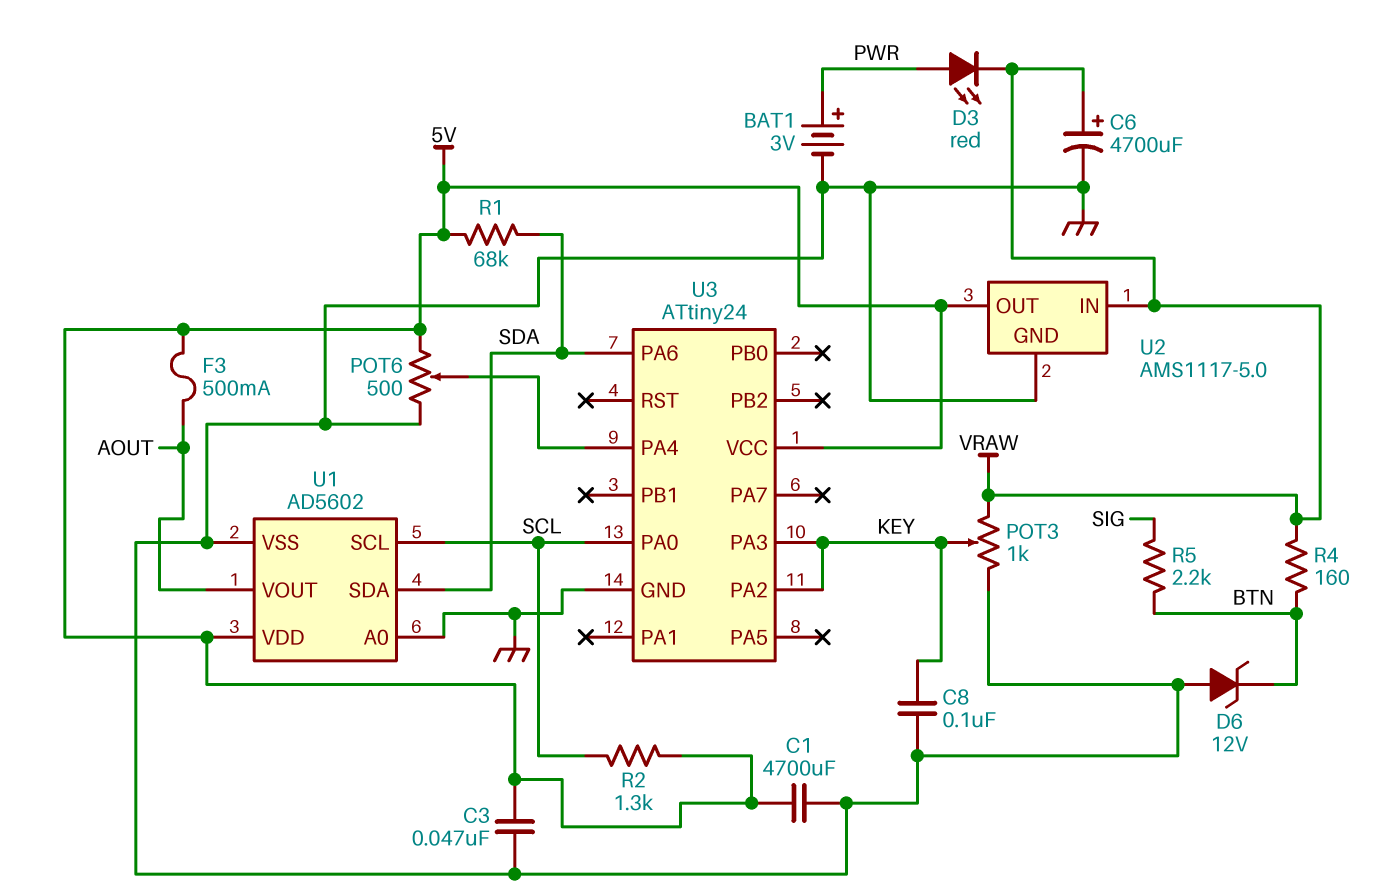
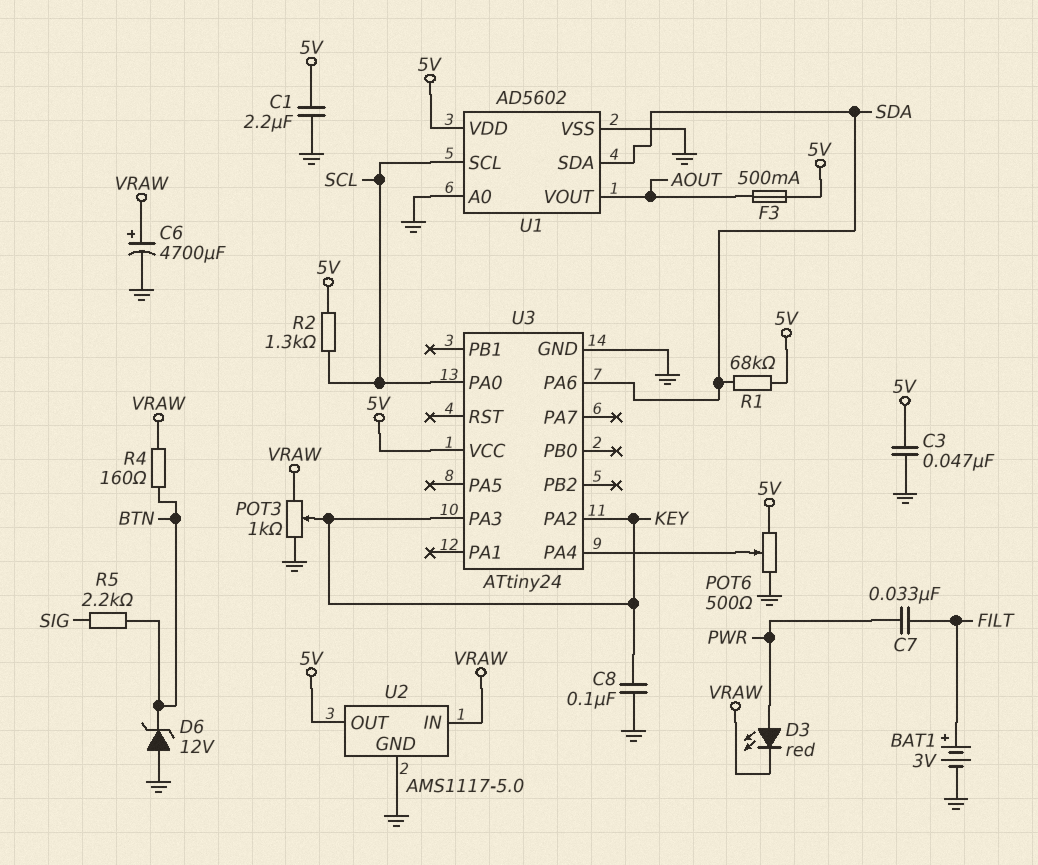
BAT1: 3V (plus PWR, minus GND) -> 3V (plus FILT, minus GND)
C1: 4700uF (5V, GND) -> 2.2uF (5V, GND)
C7: none -> 33nF (FILT, PWR)

